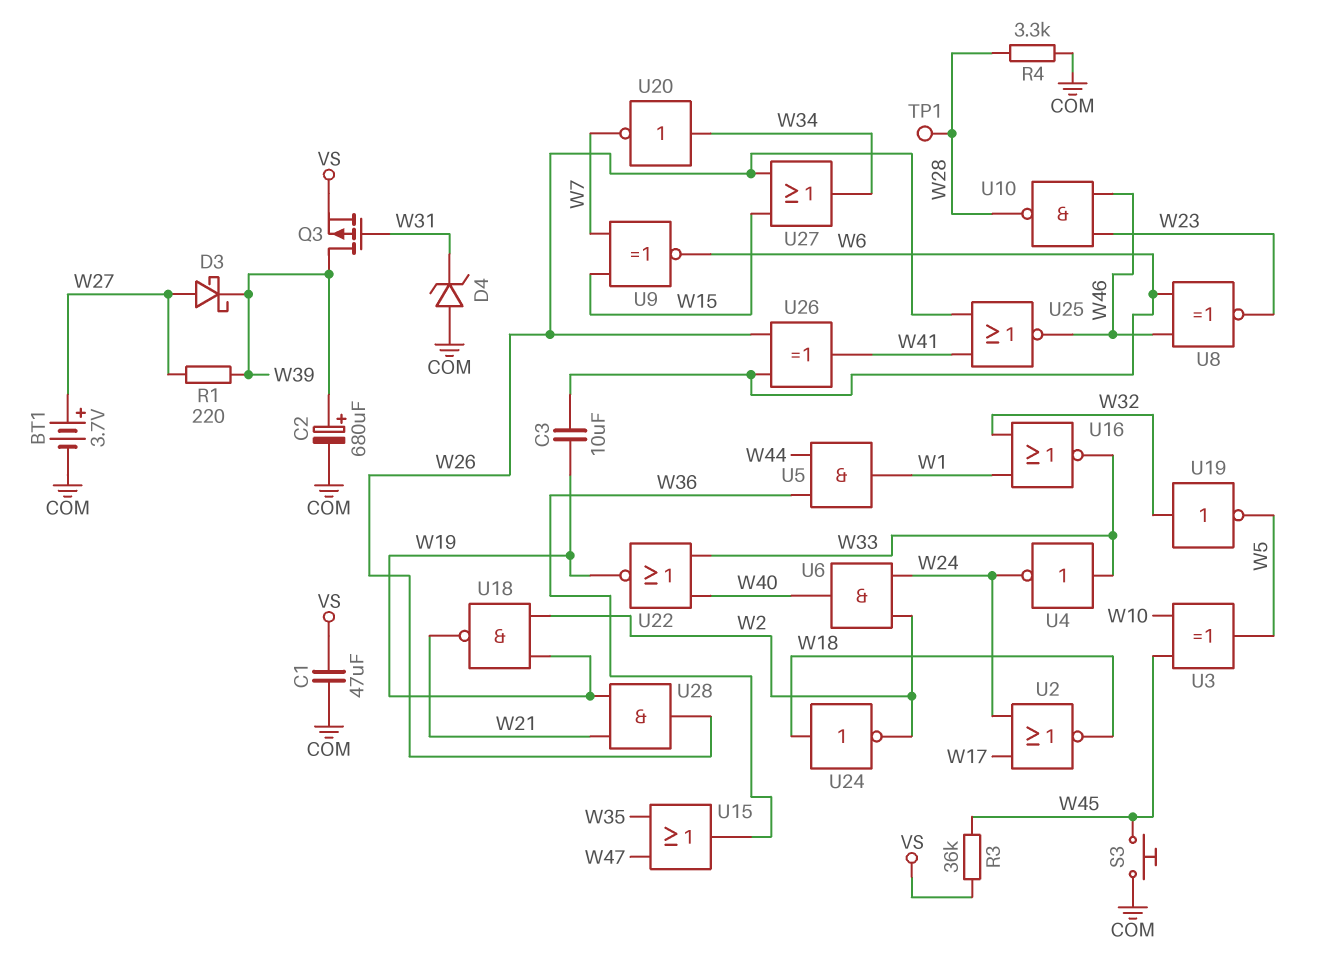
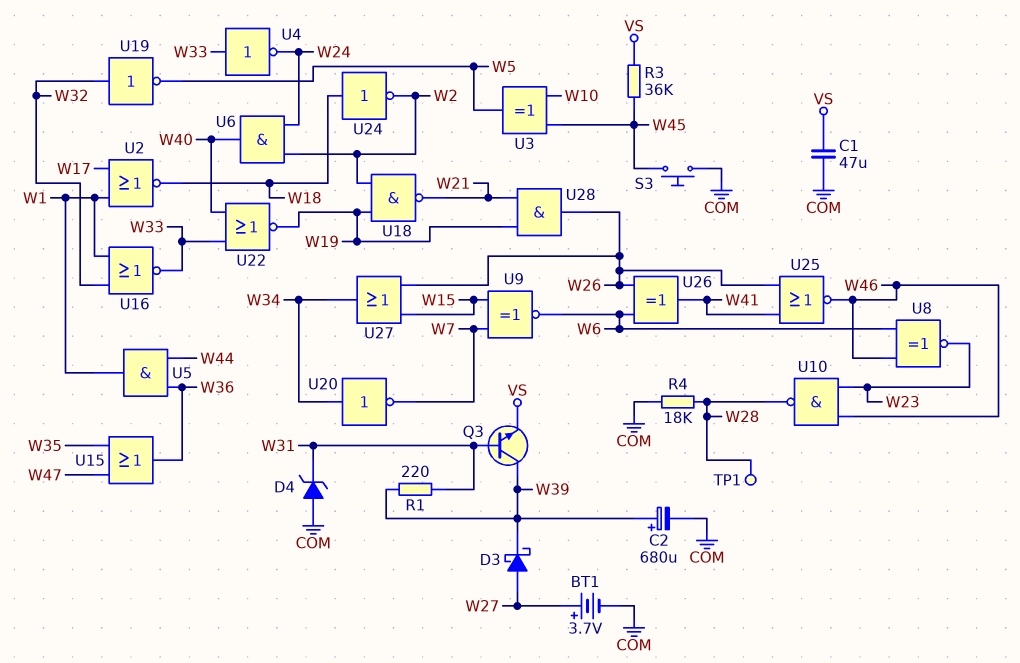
C3: 10uF (W6, W19) -> none
Q3: PMOS (G W31, D W39, S VS) -> NPN (B W31, C W39, E VS)
R1: 220 (W27, W39) -> 220 (W31, W39)
R4: 3.3k (COM, W28) -> 18k (COM, W28)
U2: NOR (in W17, in W24, out W18) -> NOR (in W1, in W17, out W18)

